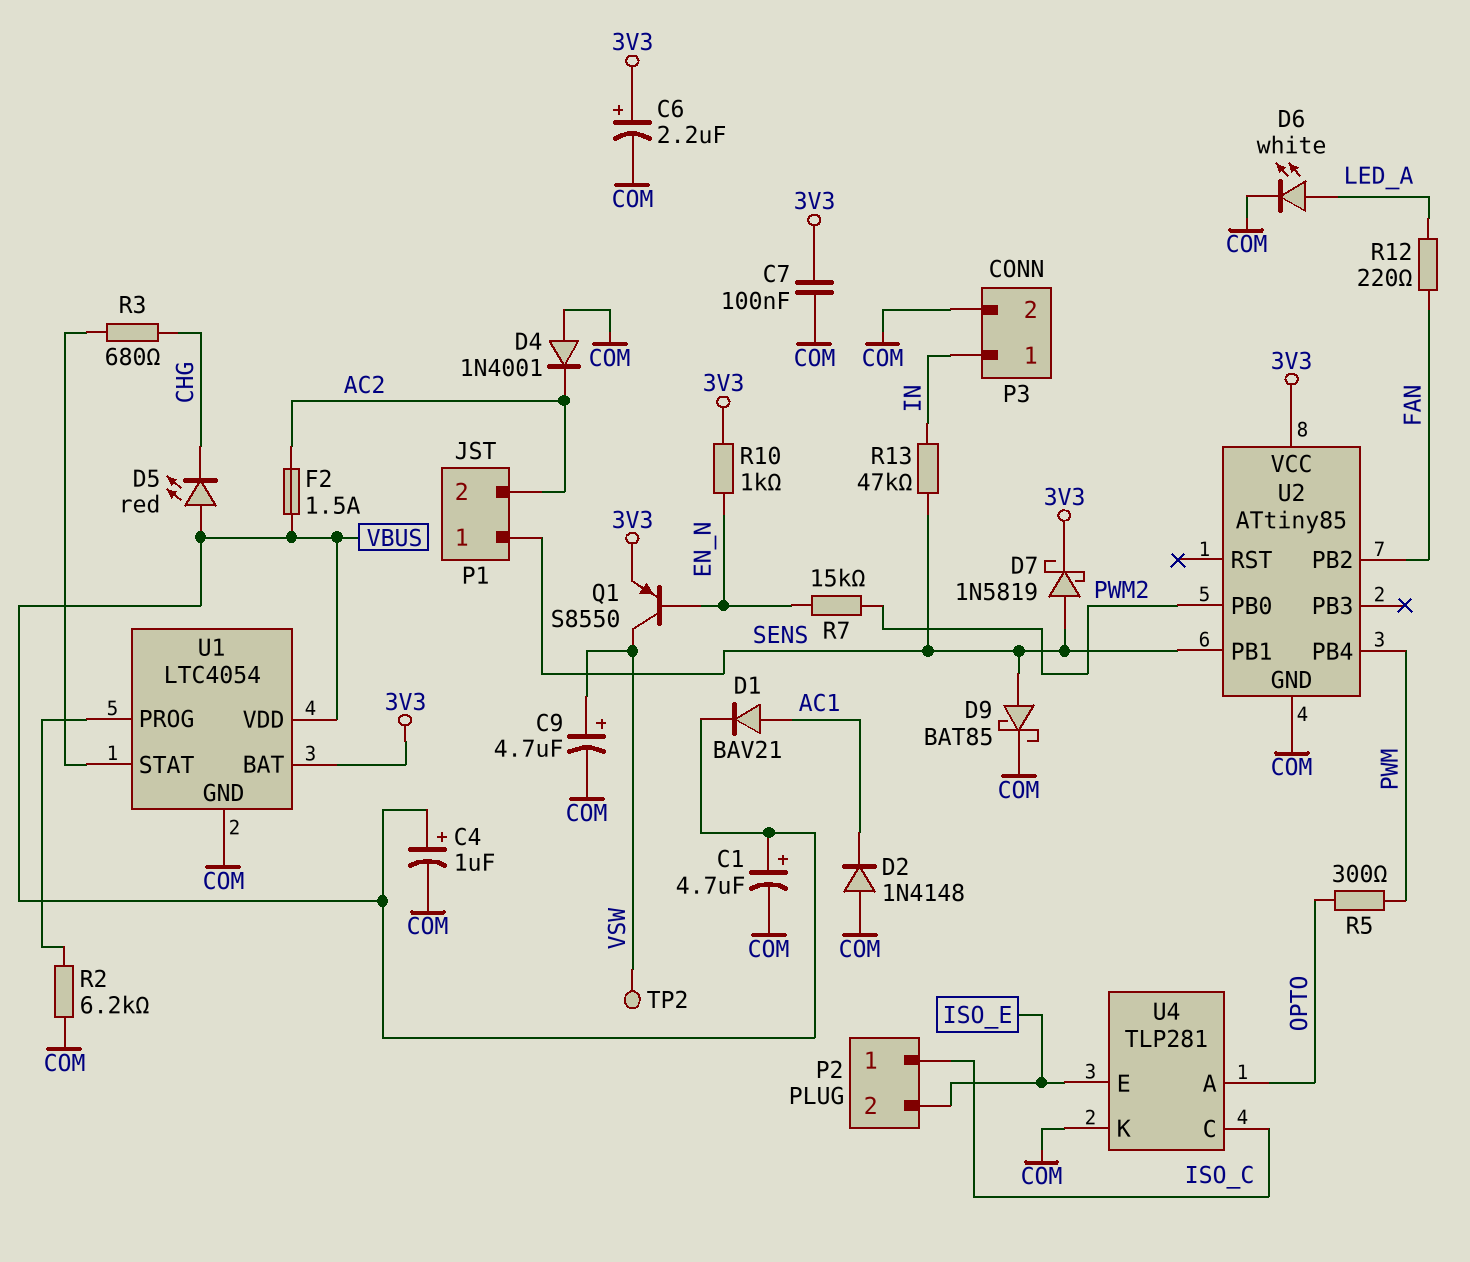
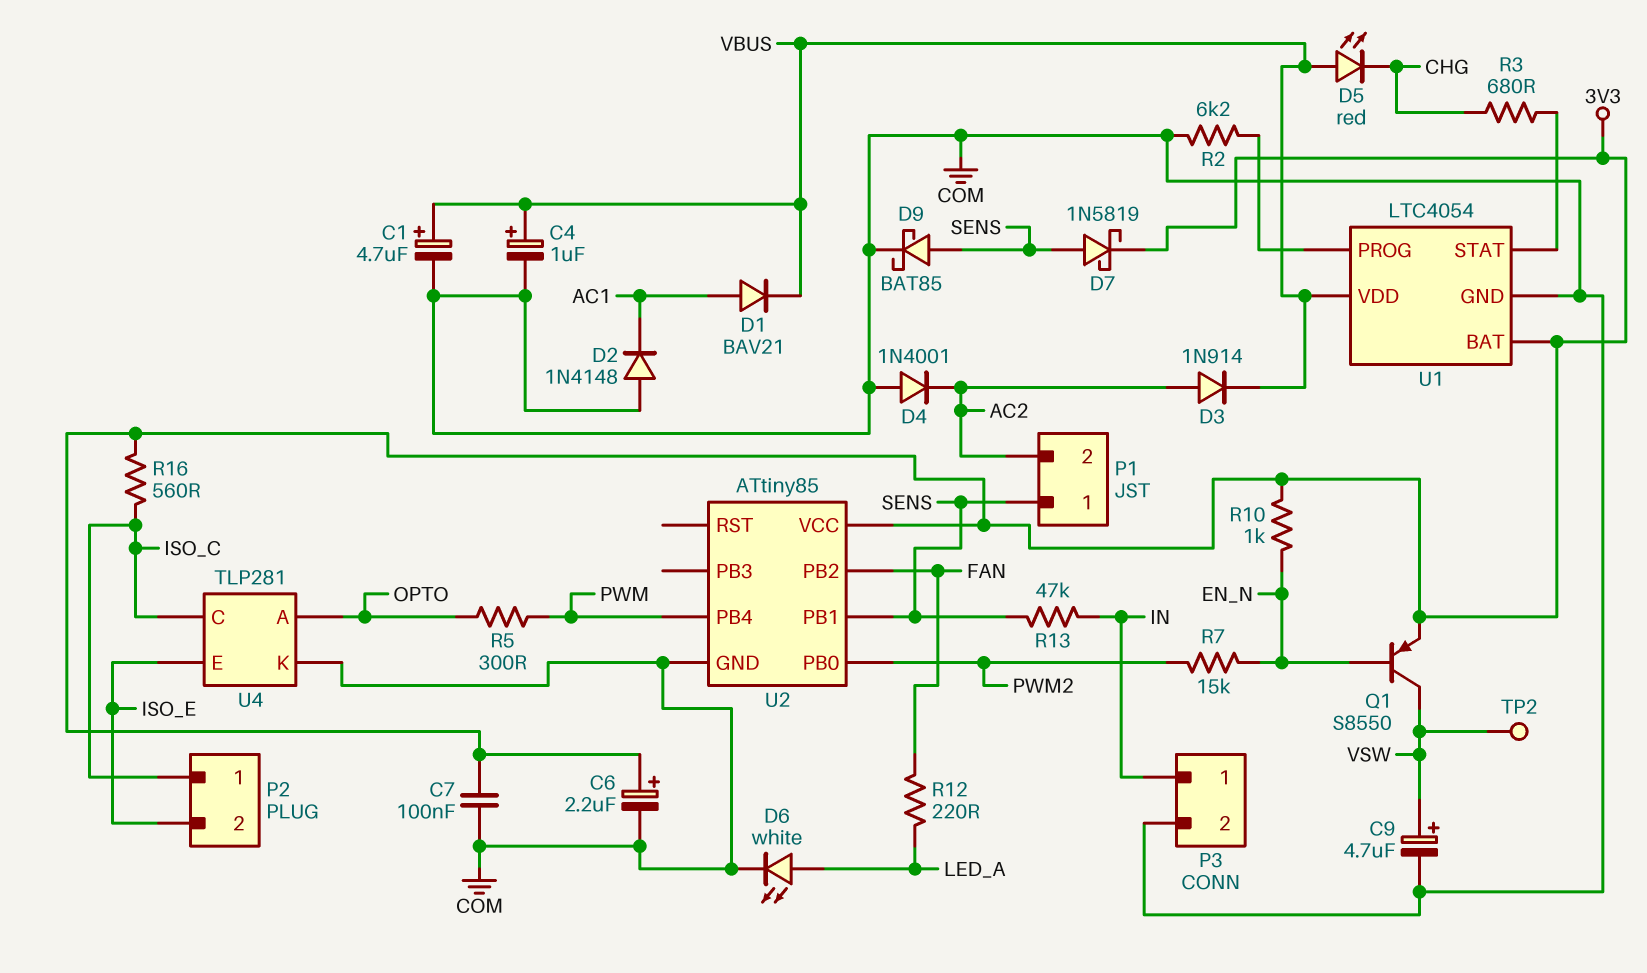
D3: none -> diode 1N914 (A AC2, K VBUS)
F2: 1.5A (AC2, VBUS) -> none
R16: none -> 560 (3V3, ISO_C)

